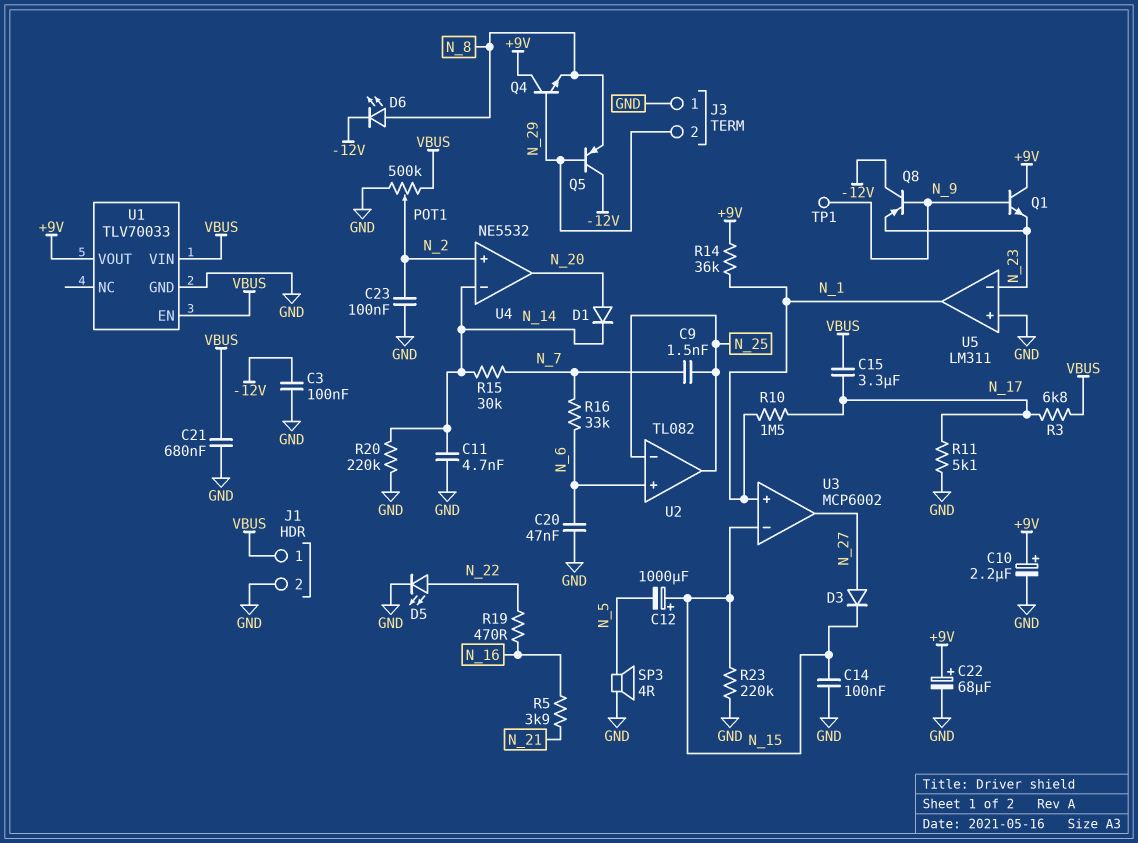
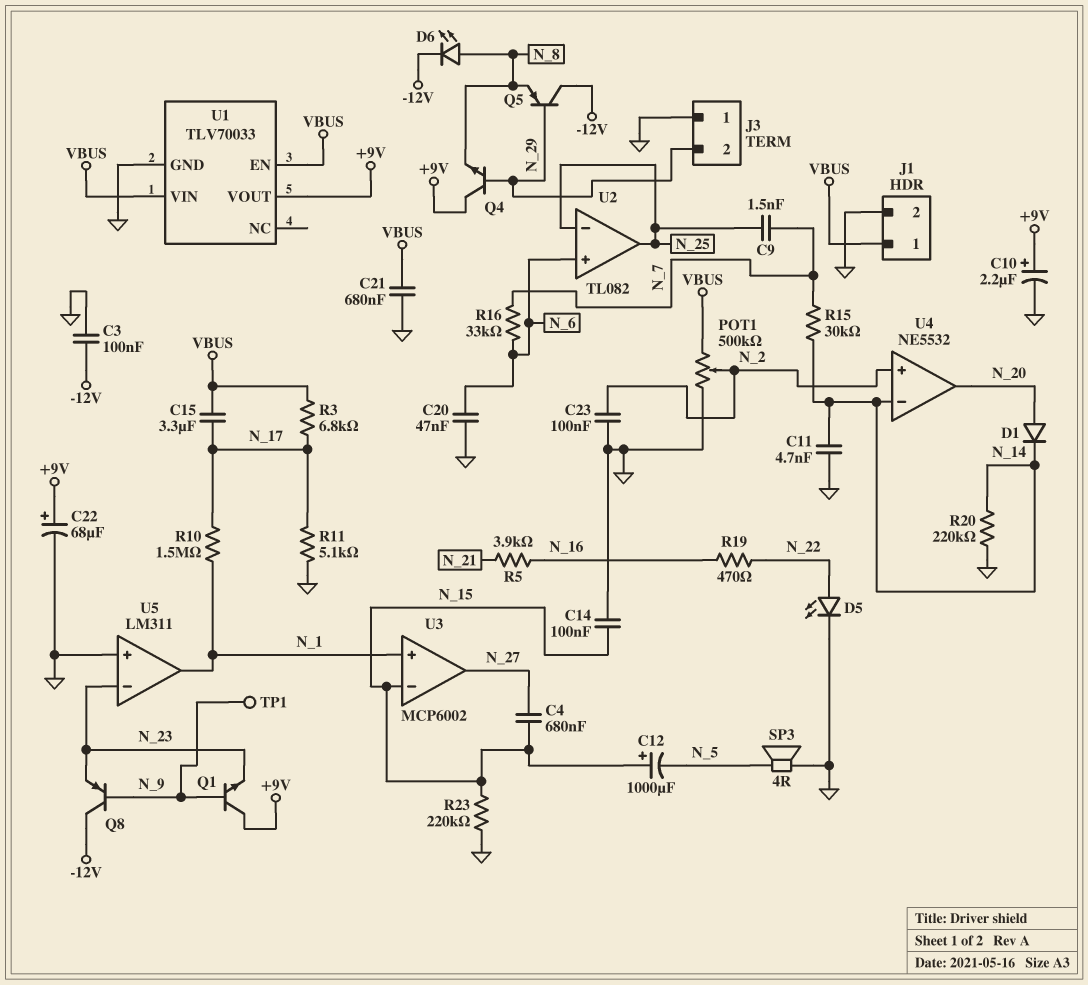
C4: none -> 680nF (N_15, N_27)
D3: diode (A N_27, K N_15) -> none
R14: 36k (+9V, N_1) -> none

